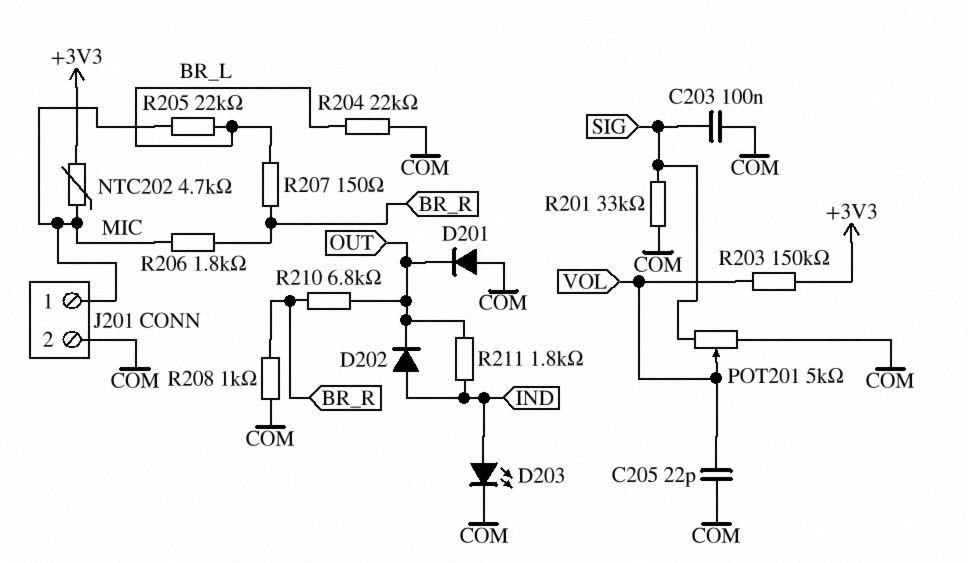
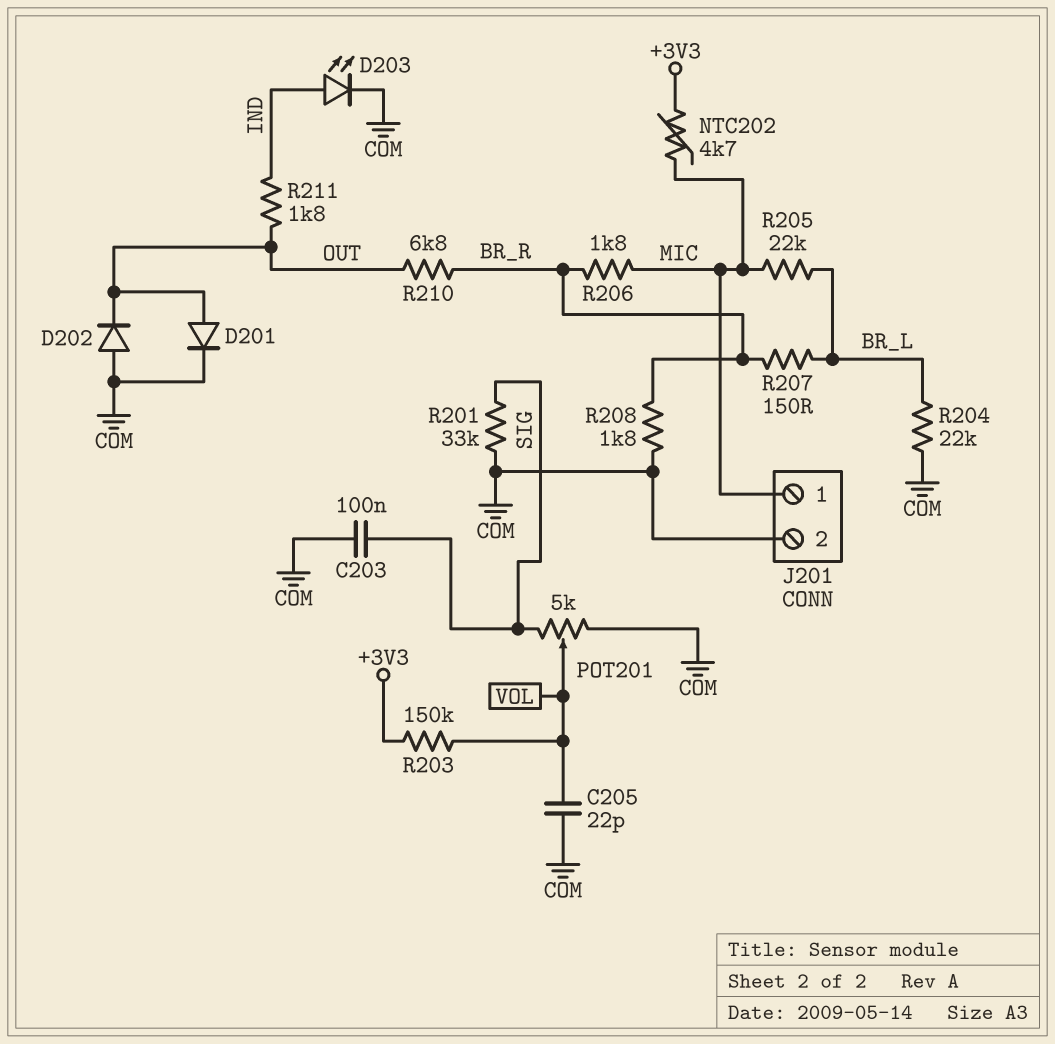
D201: diode (A COM, K OUT) -> diode (A OUT, K COM)
D202: diode (A IND, K OUT) -> diode (A COM, K OUT)
R208: 1k (BR_R, COM) -> 1.8k (BR_R, COM)

